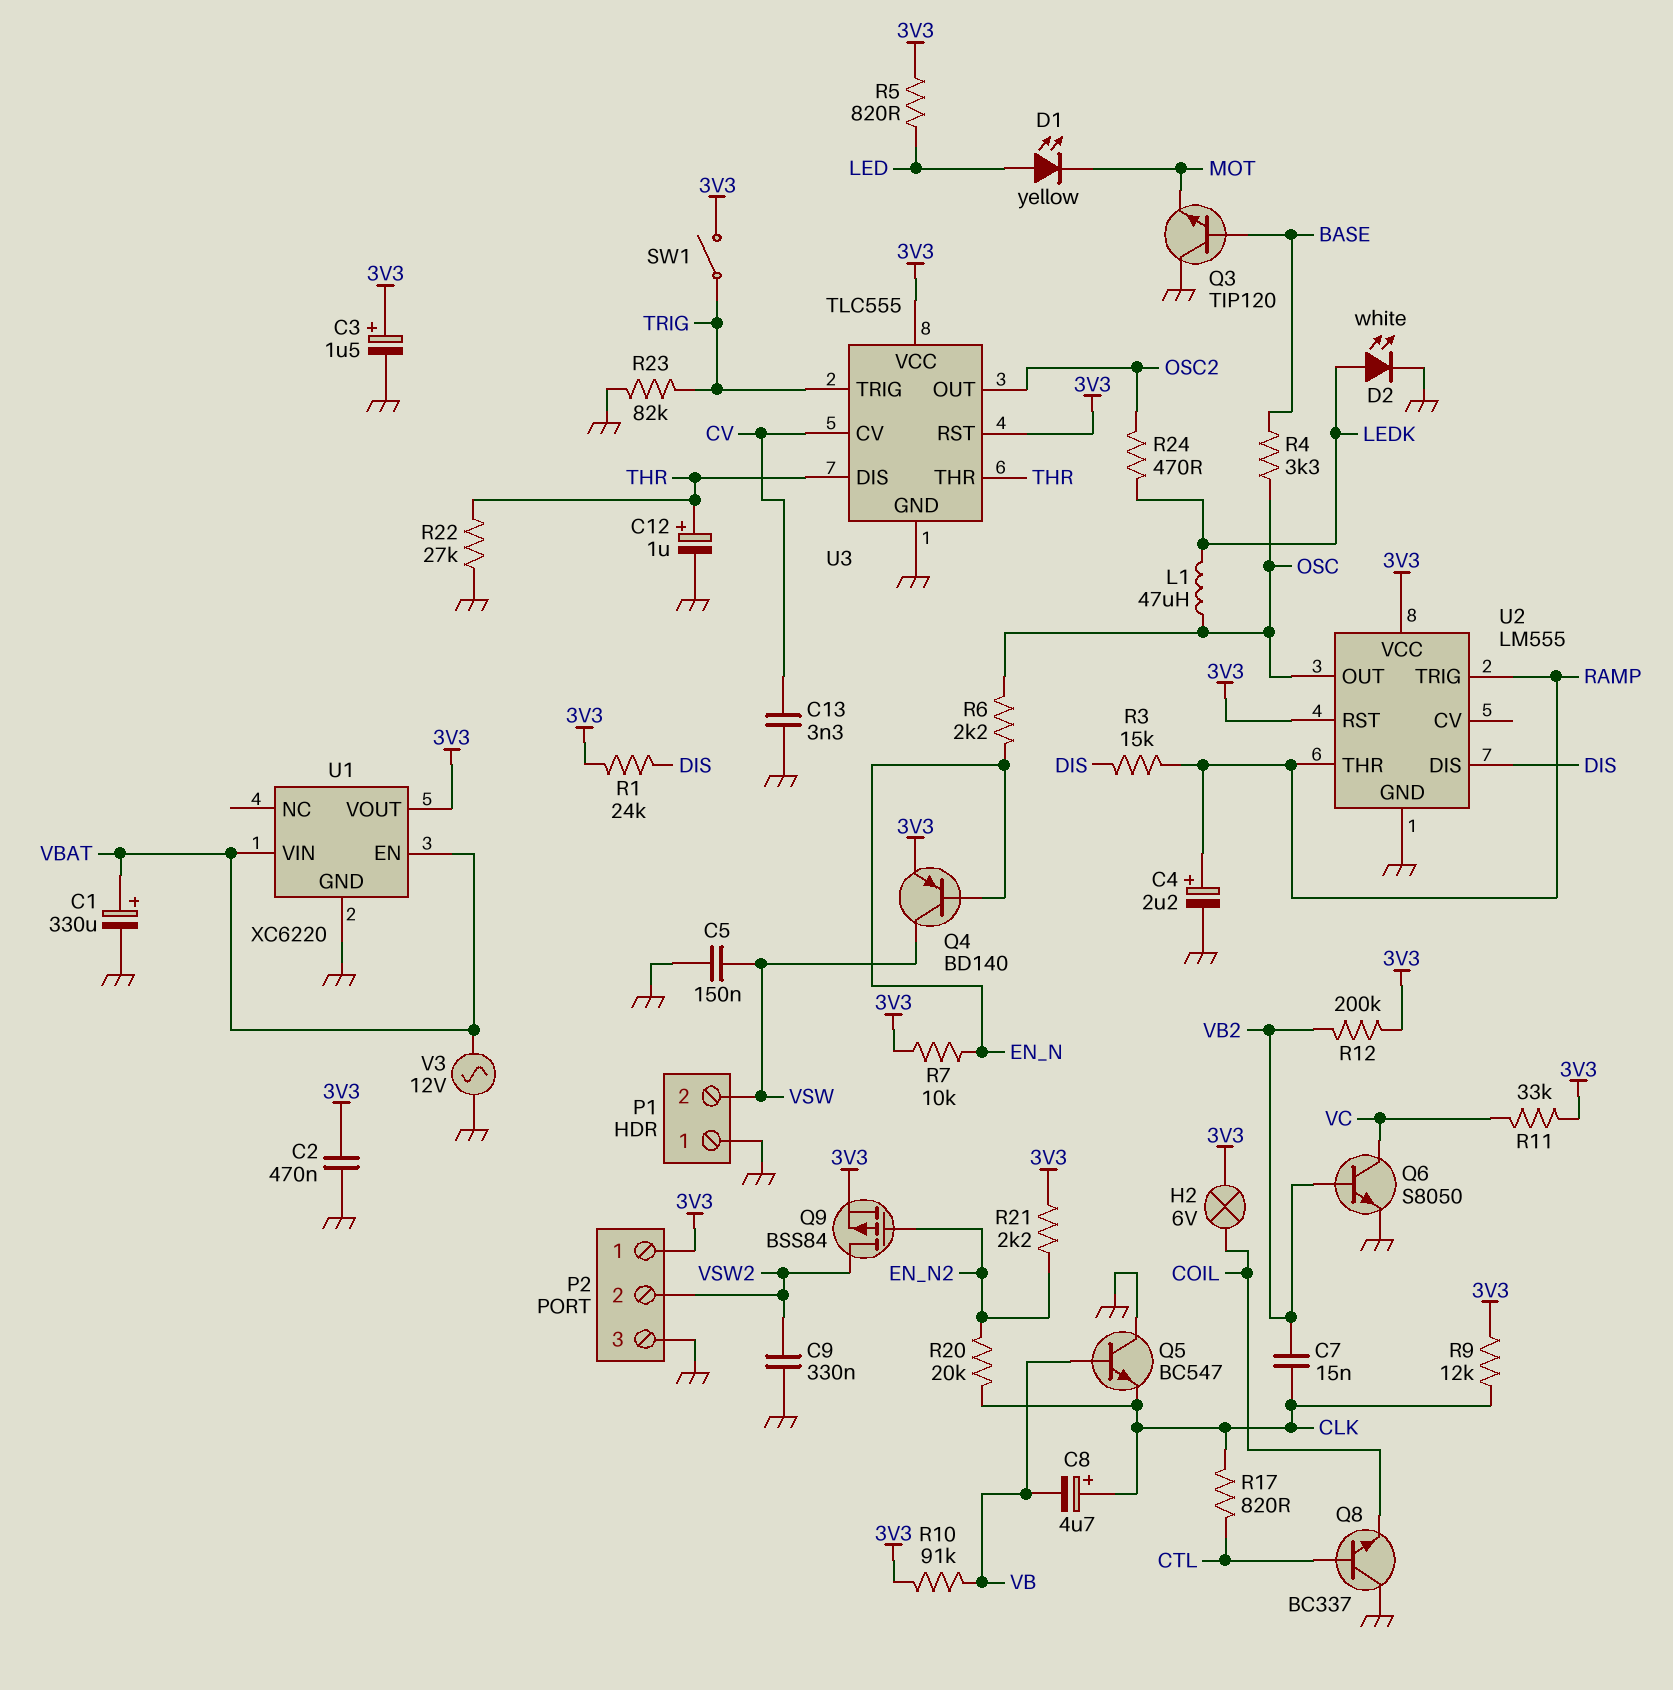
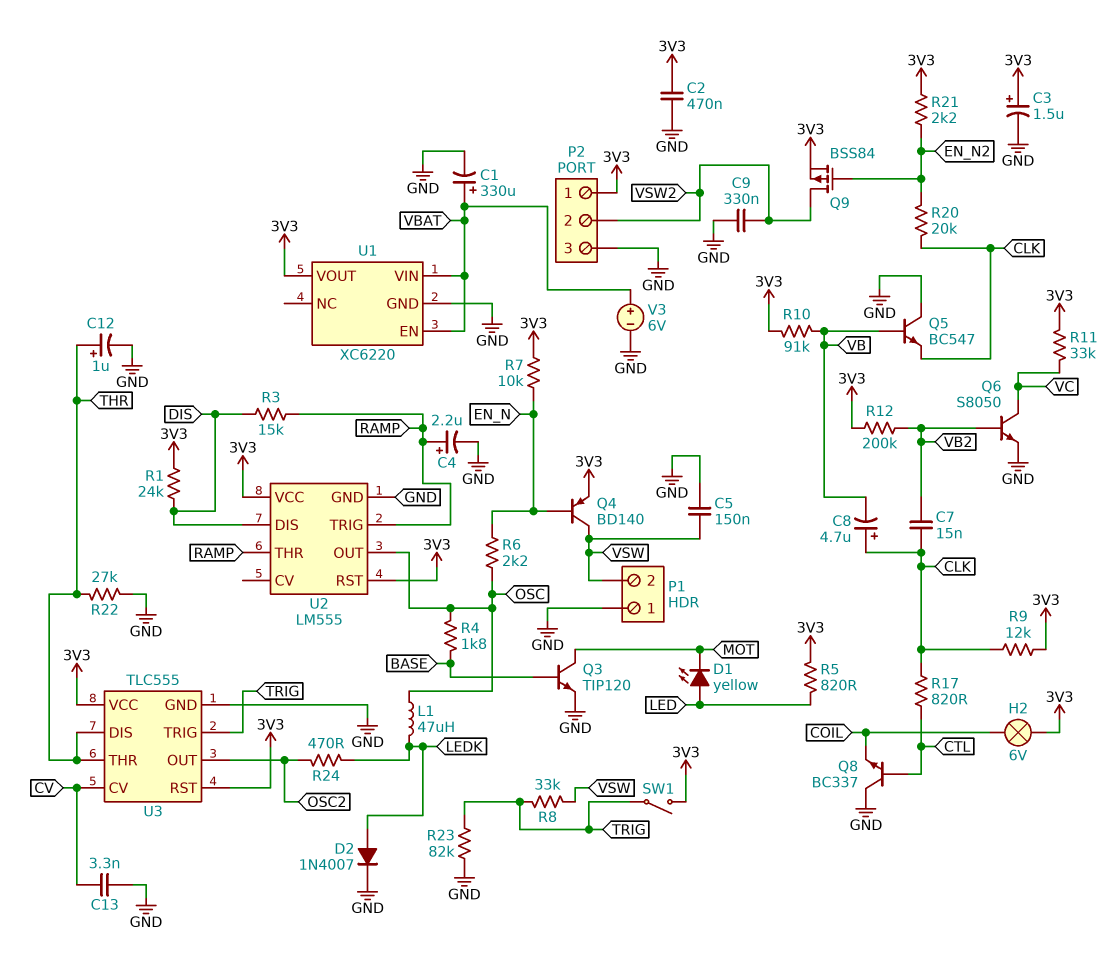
D2: LED white (A LEDK, K GND) -> diode 1N4007 (A LEDK, K GND)
Q3: NPN TIP120 (B BASE, C GND, E MOT) -> NPN TIP120 (B BASE, C MOT, E GND)
R4: 3.3k (BASE, OSC) -> 1.8k (BASE, OSC)
R8: none -> 33k (TRIG, VSW)
V3: AC 12V (GND, VBAT) -> 6V (plus VBAT, minus GND)

